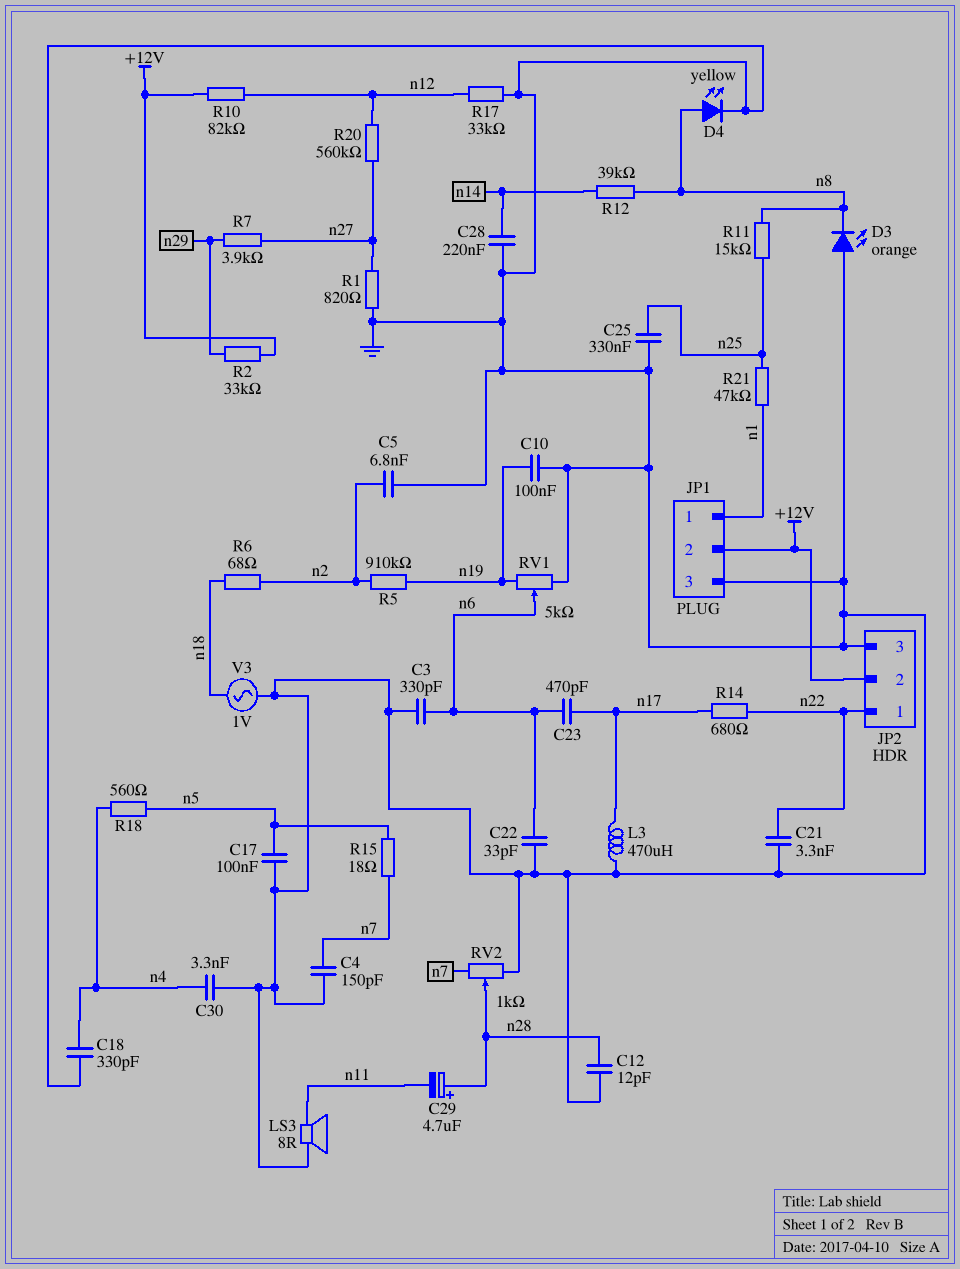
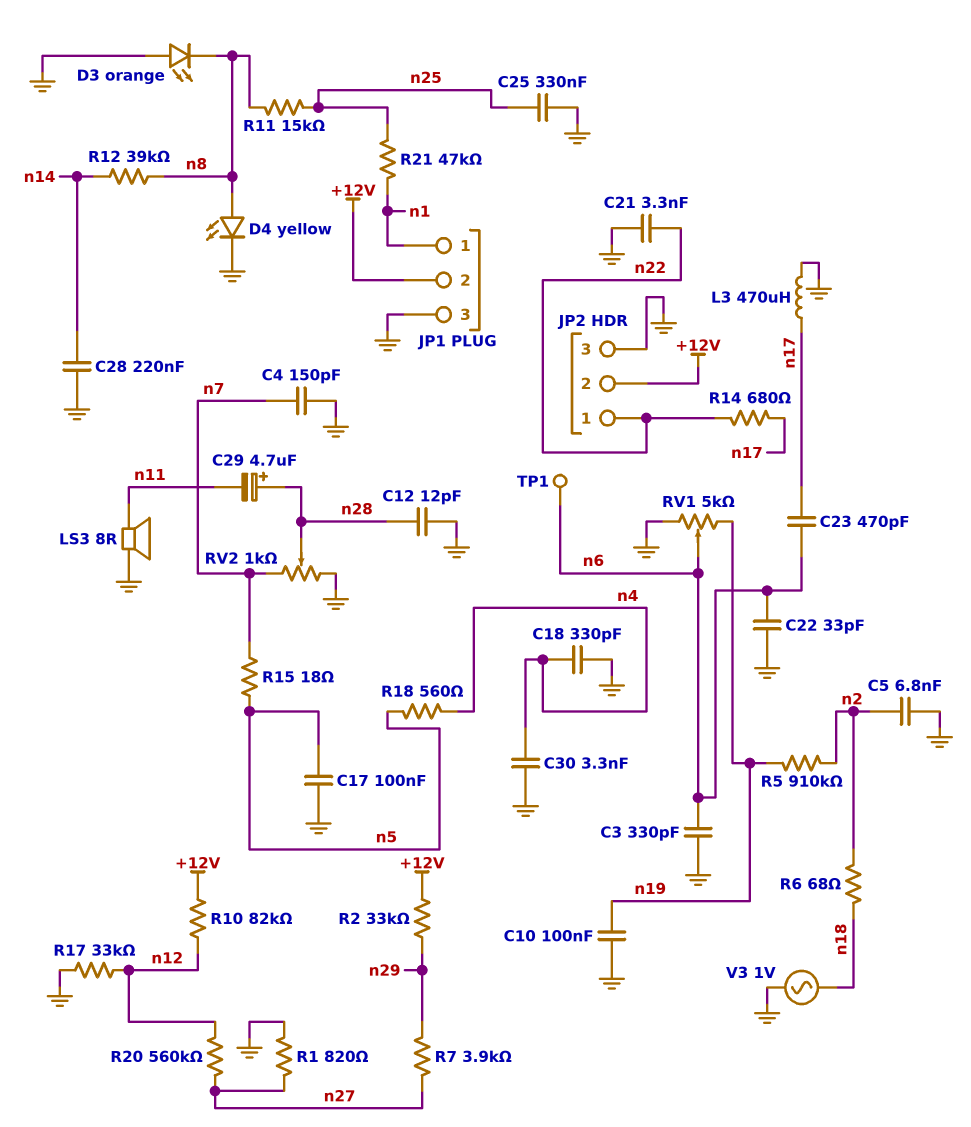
TP1: none -> test point (n6)

